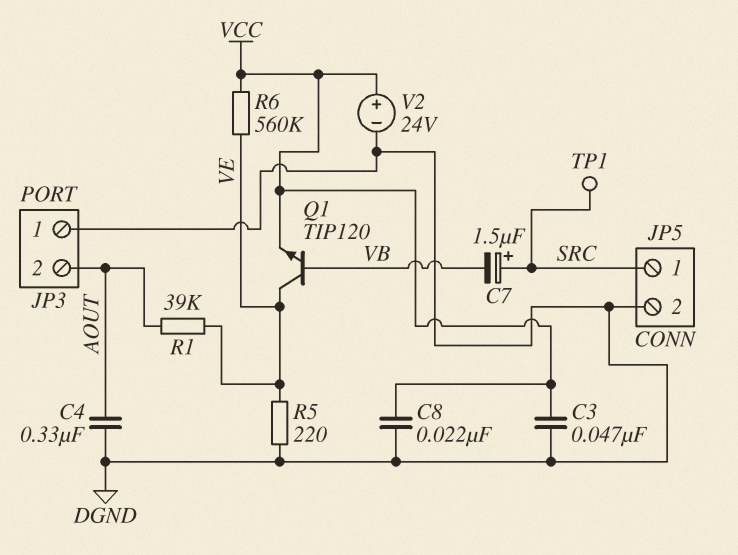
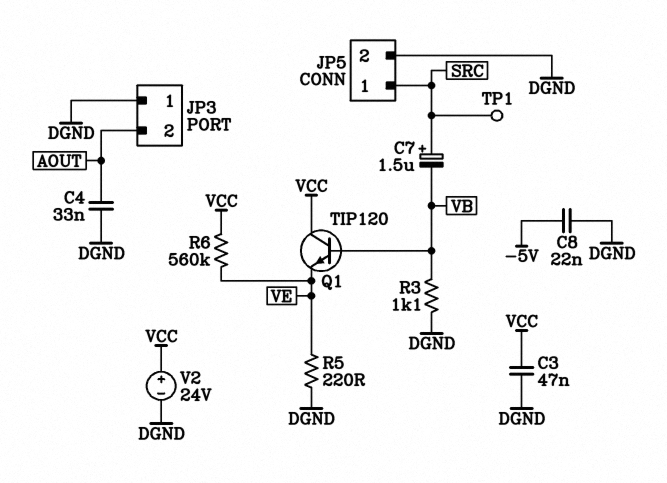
C4: 330nF (AOUT, DGND) -> 33nF (AOUT, DGND)
C8: 22nF (DGND, VCC) -> 22nF (-5V, DGND)
Q1: NPN TIP120 (B VB, C VE, E VCC) -> NPN TIP120 (B VB, C VCC, E VE)
R1: 39k (AOUT, VE) -> none
R3: none -> 1.1k (DGND, VB)

